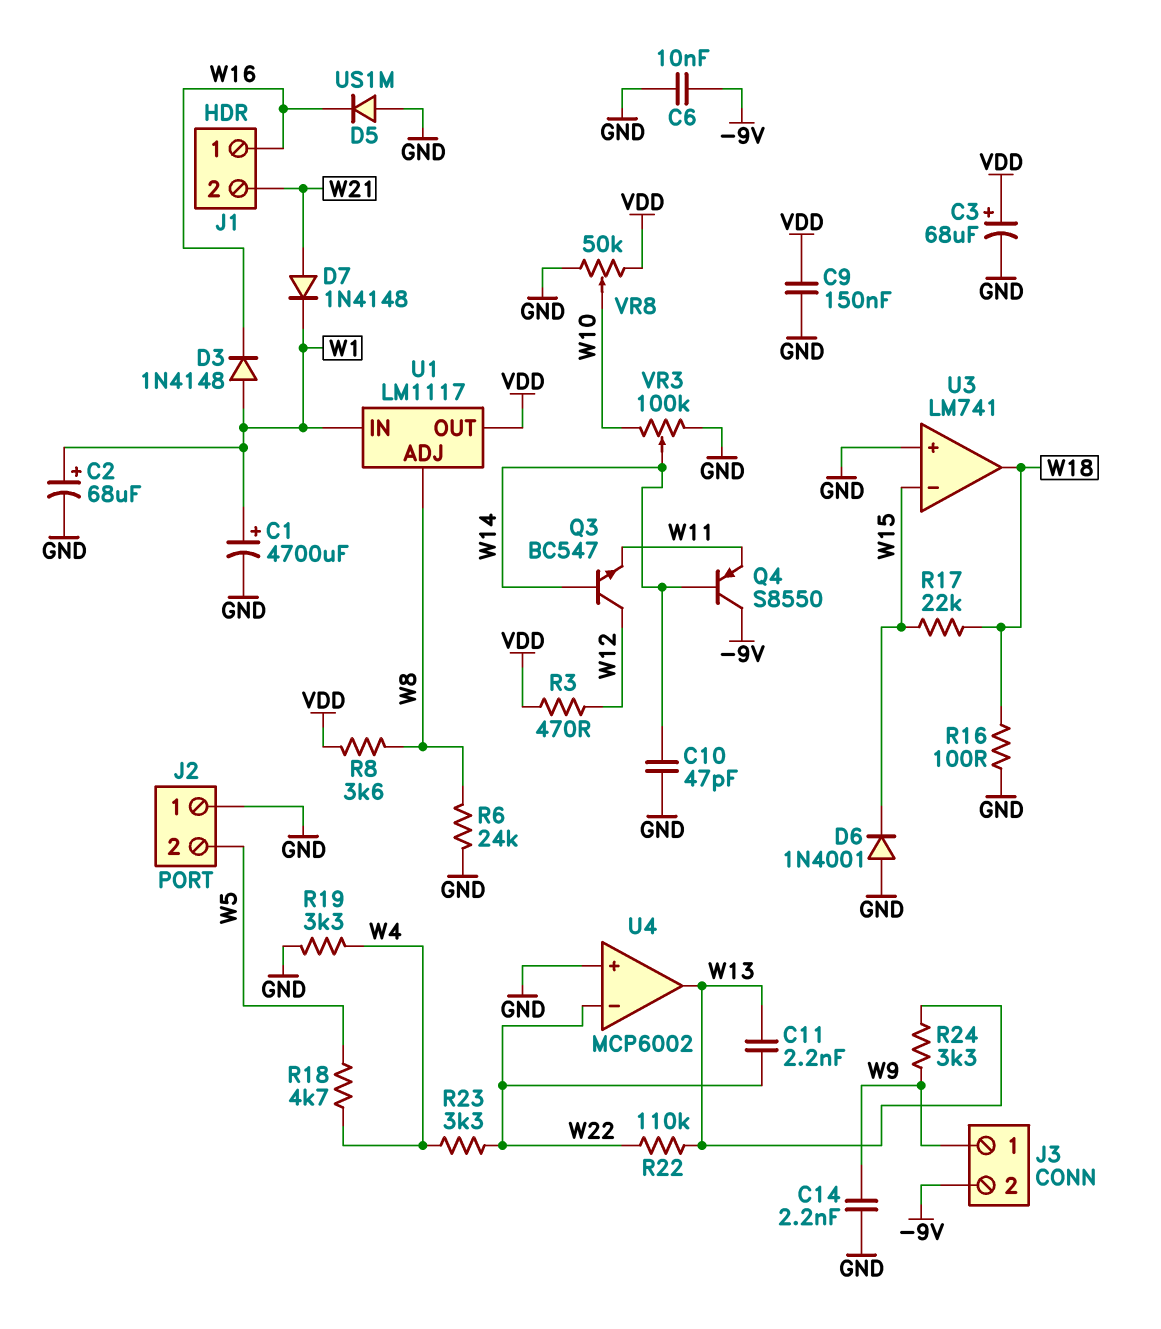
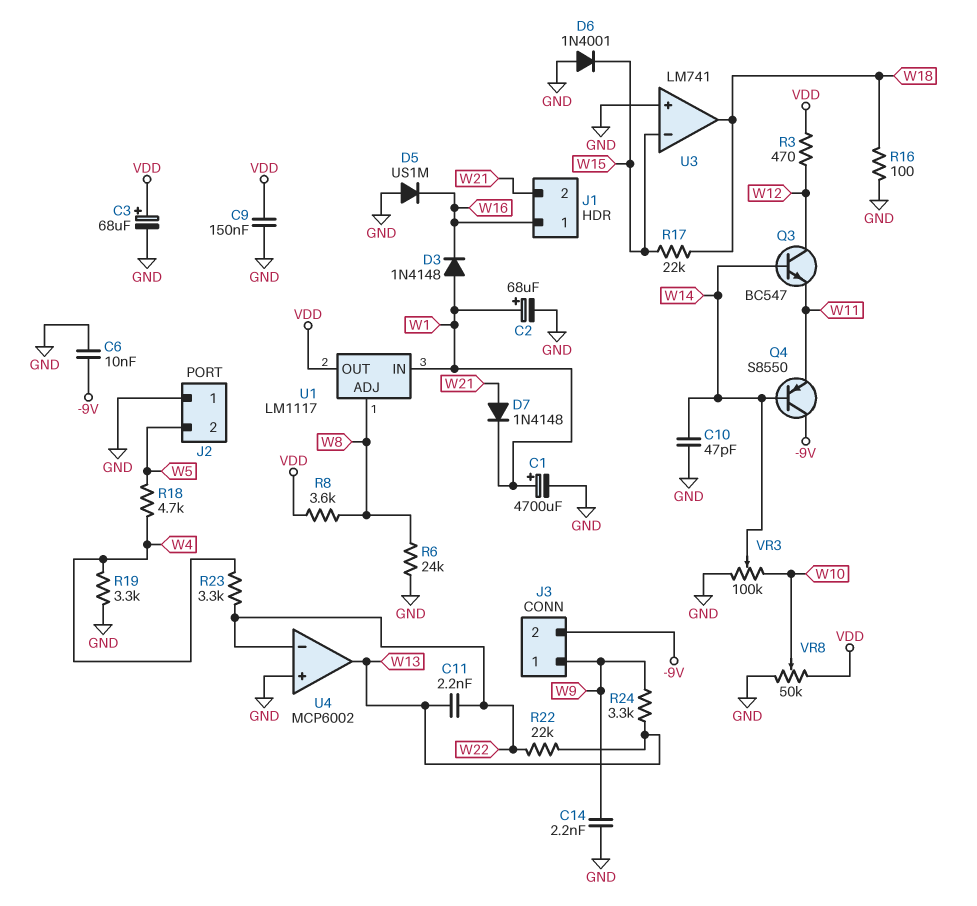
R22: 110k (W13, W22) -> 22k (W13, W22)

